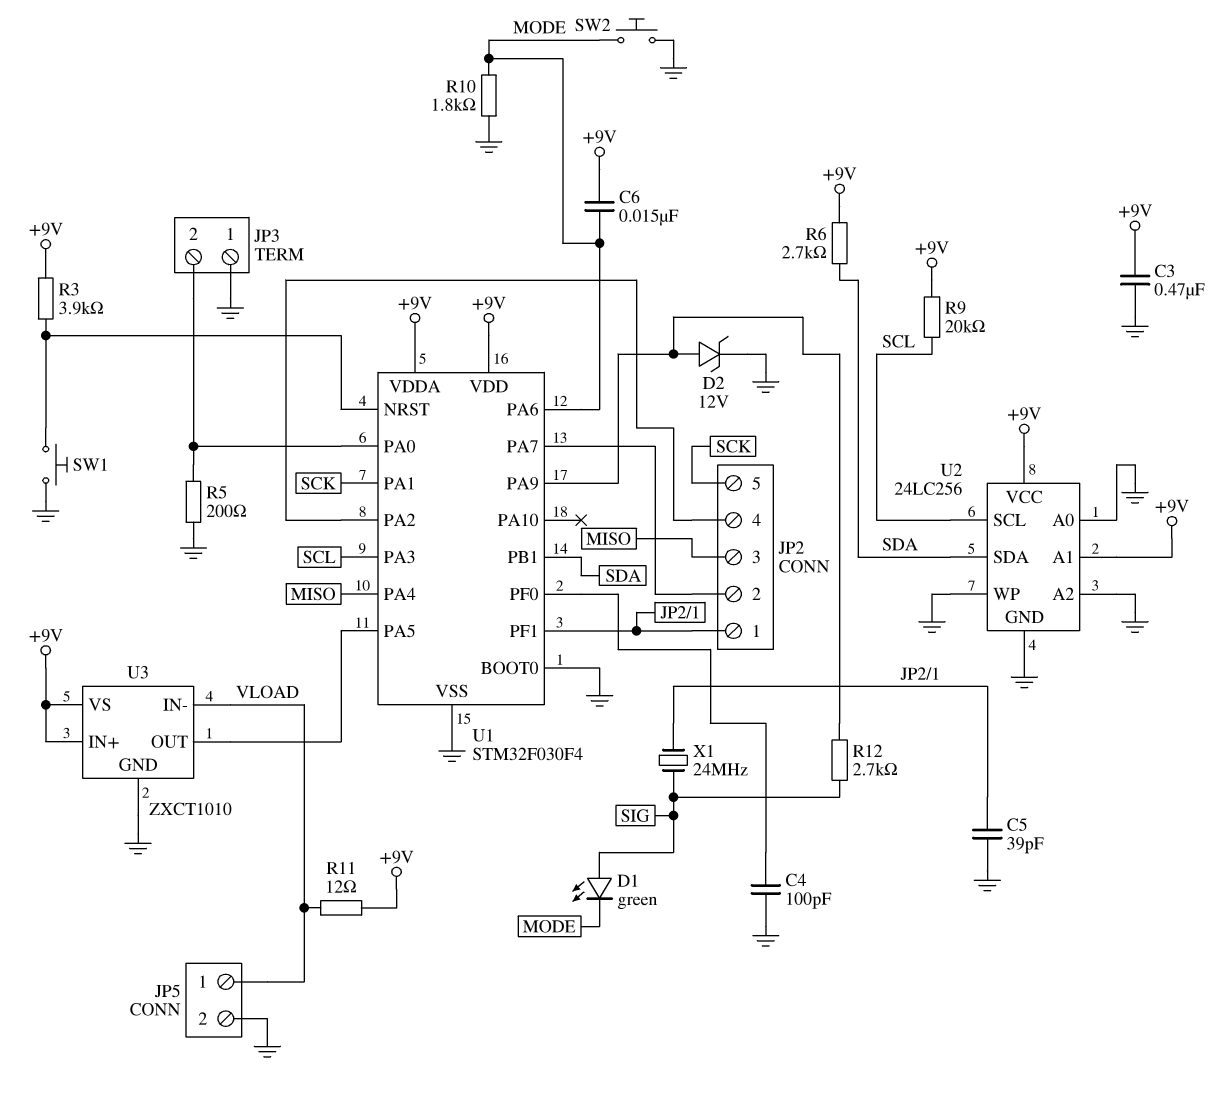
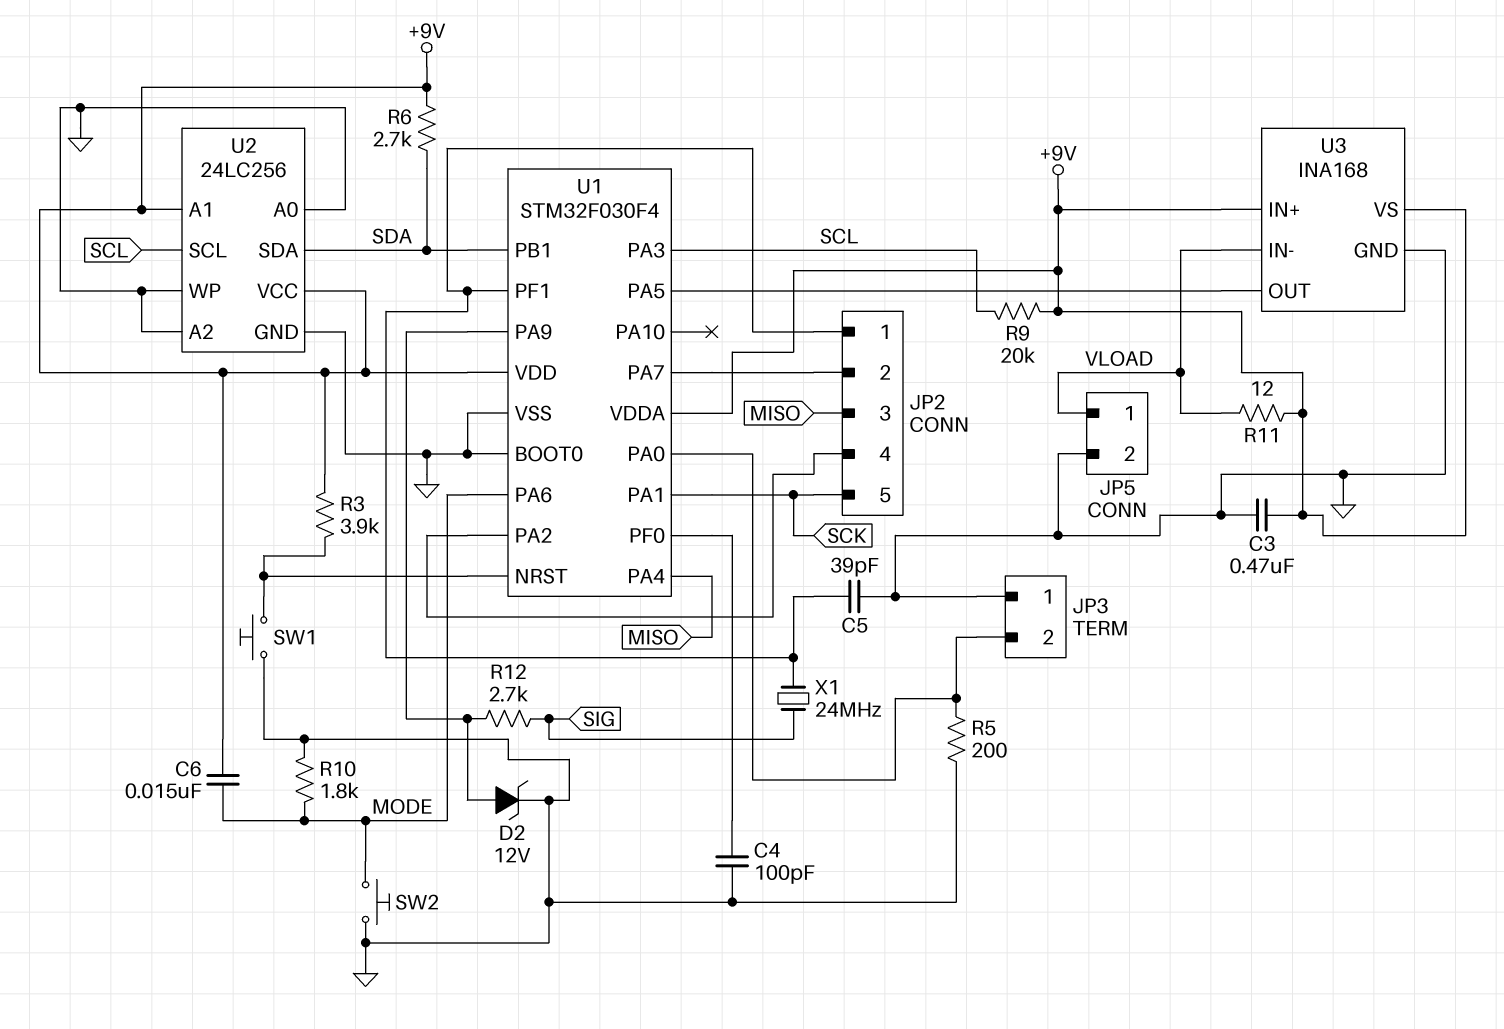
D1: LED green (A SIG, K MODE) -> none
U3: ZXCT1010 -> INA168

